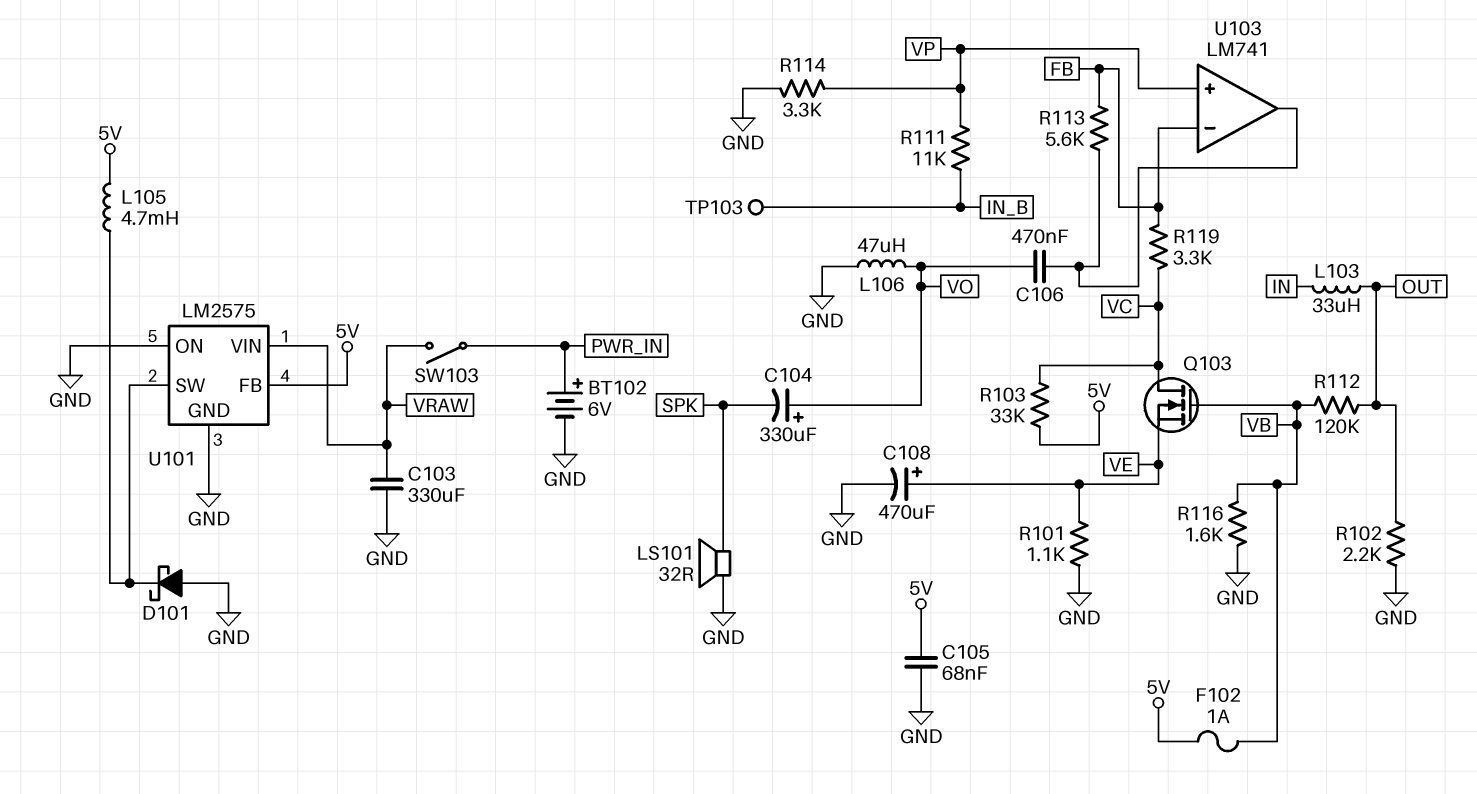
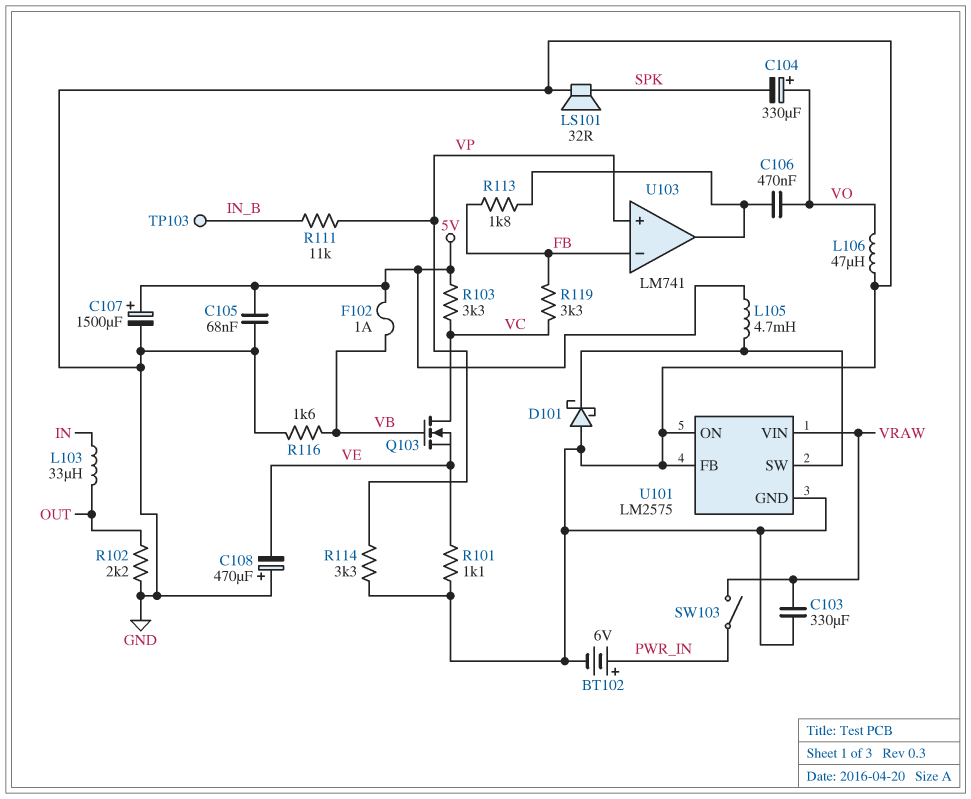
C107: none -> 1500uF (plus 5V, minus GND)
C108: 470uF (plus VE, minus GND) -> 470uF (plus GND, minus VE)
R103: 33k (5V, VC) -> 3.3k (5V, VC)
R112: 120k (OUT, VB) -> none
R113: 5.6k (FB, U103/out) -> 1.8k (FB, U103/out)
U101 pin FB: 5V -> GND

